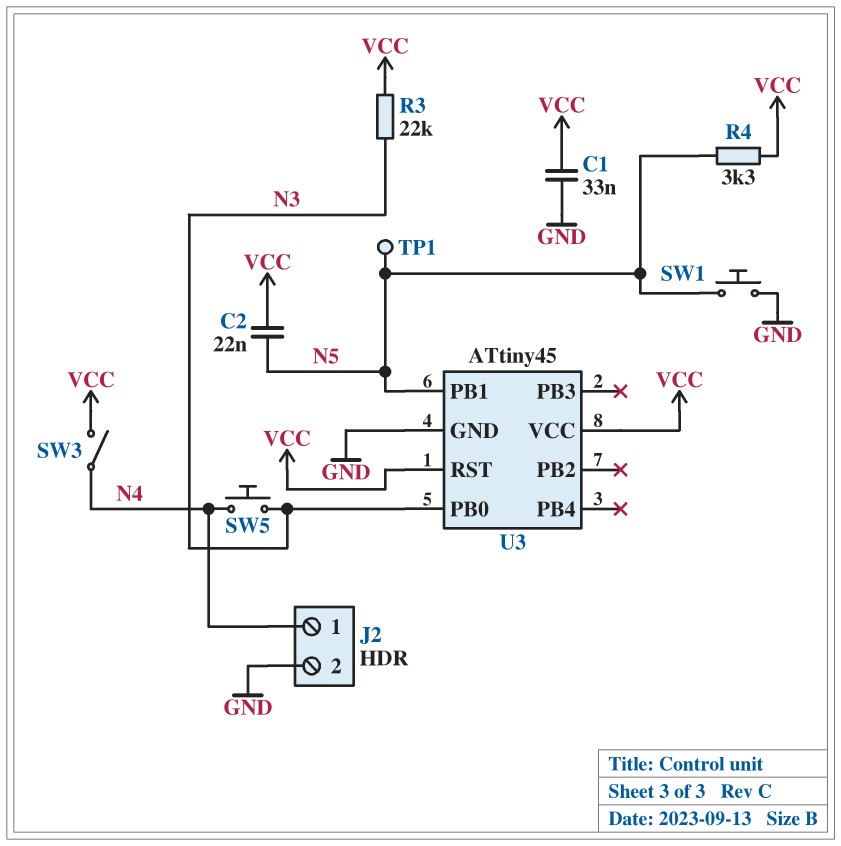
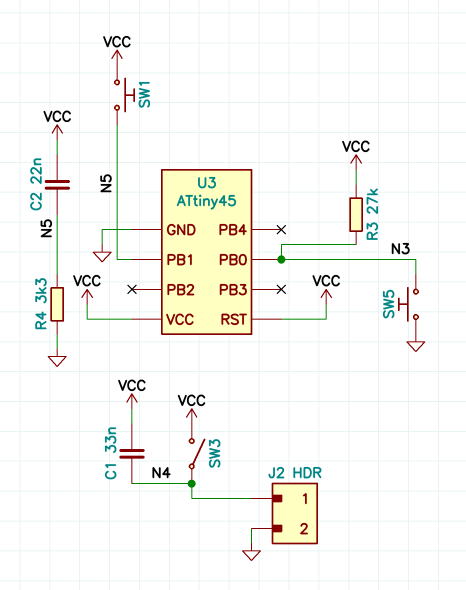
C1: 33nF (GND, VCC) -> 33nF (N4, VCC)
R3: 22k (N3, VCC) -> 27k (N3, VCC)
R4: 3.3k (N5, VCC) -> 3.3k (GND, N5)
SW1: button (GND, N5) -> button (N5, VCC)
SW5: button (N3, N4) -> button (GND, N3)
TP1: test point (N5) -> none

